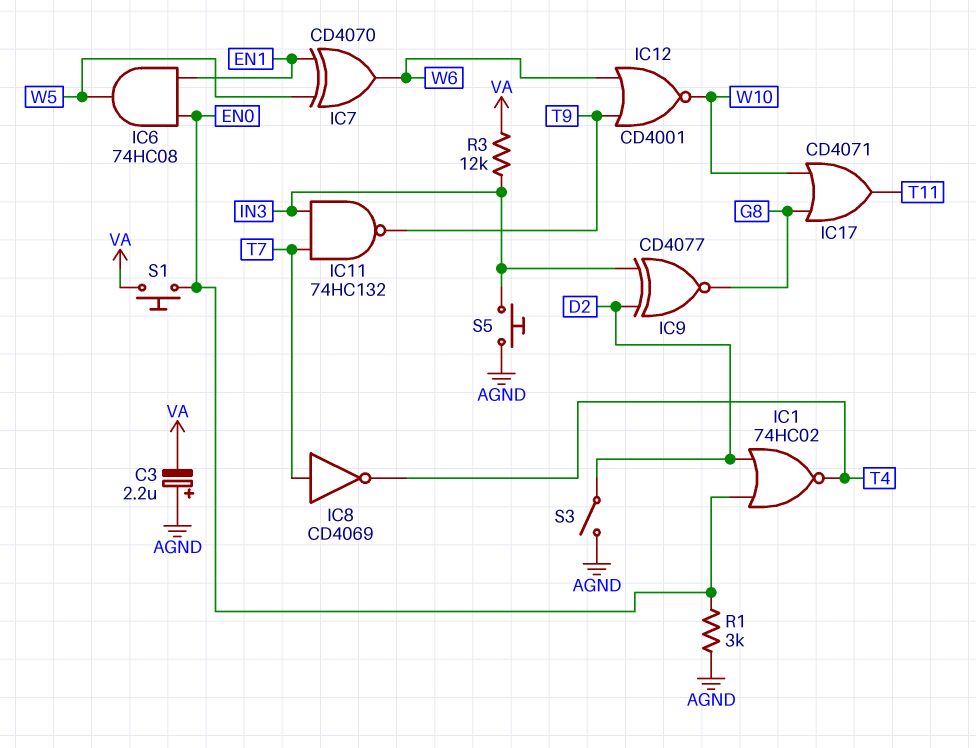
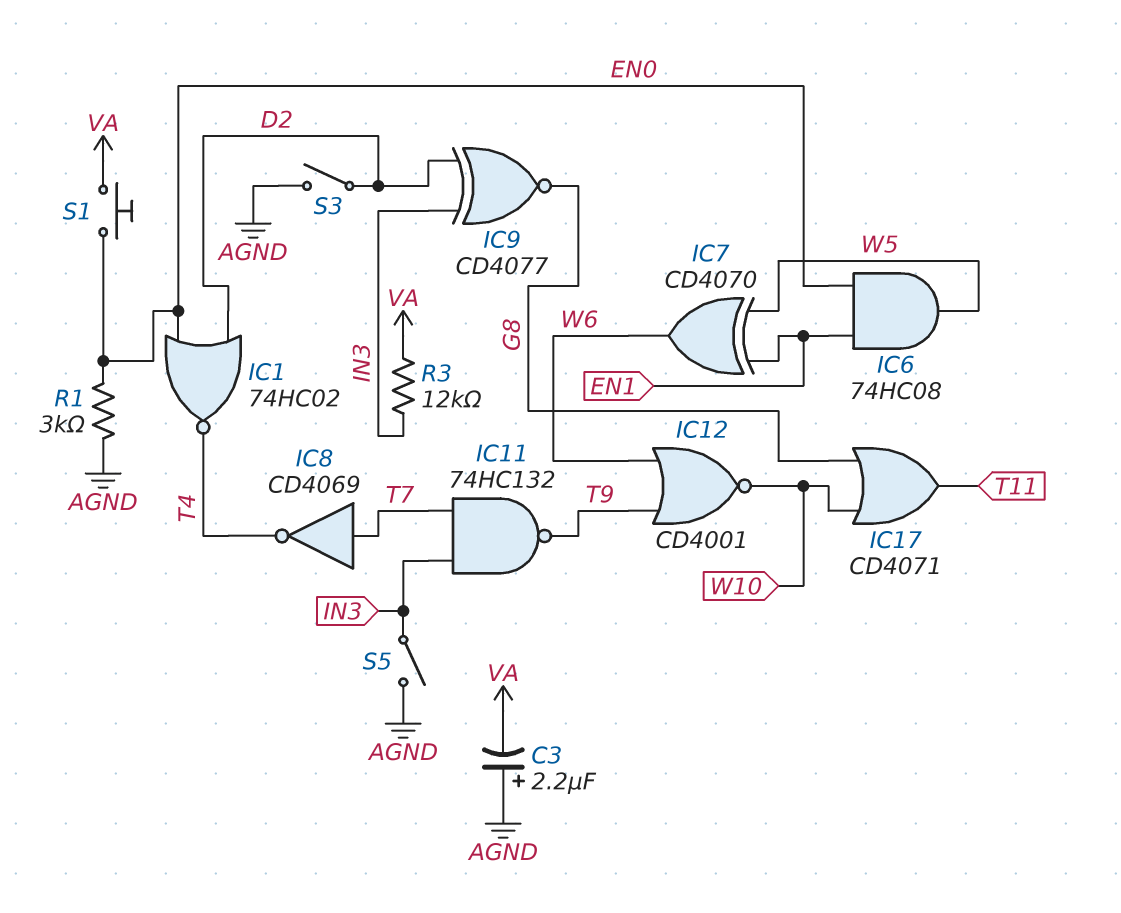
S5: button (AGND, IN3) -> switch (AGND, IN3)

